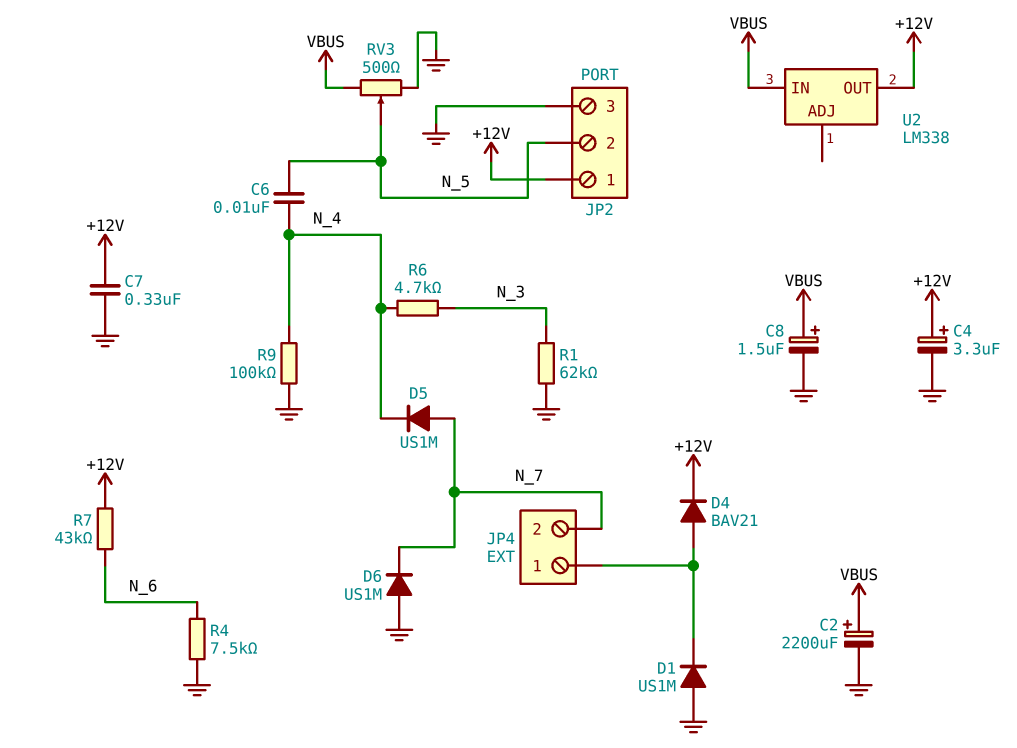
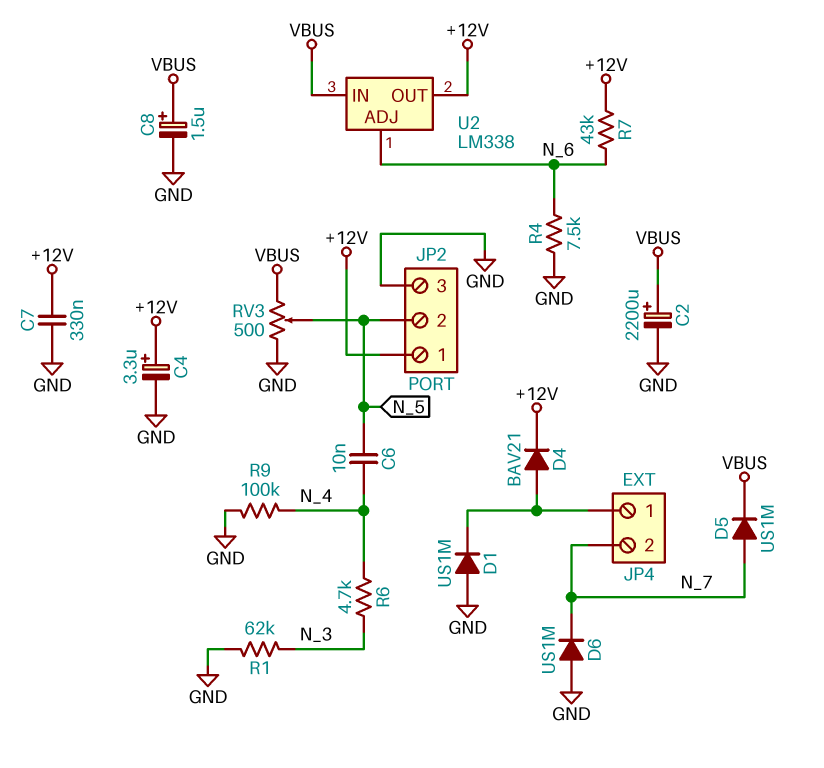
D5: diode US1M (A N_7, K N_4) -> diode US1M (A N_7, K VBUS)
U2 pin ADJ: none -> N_6

